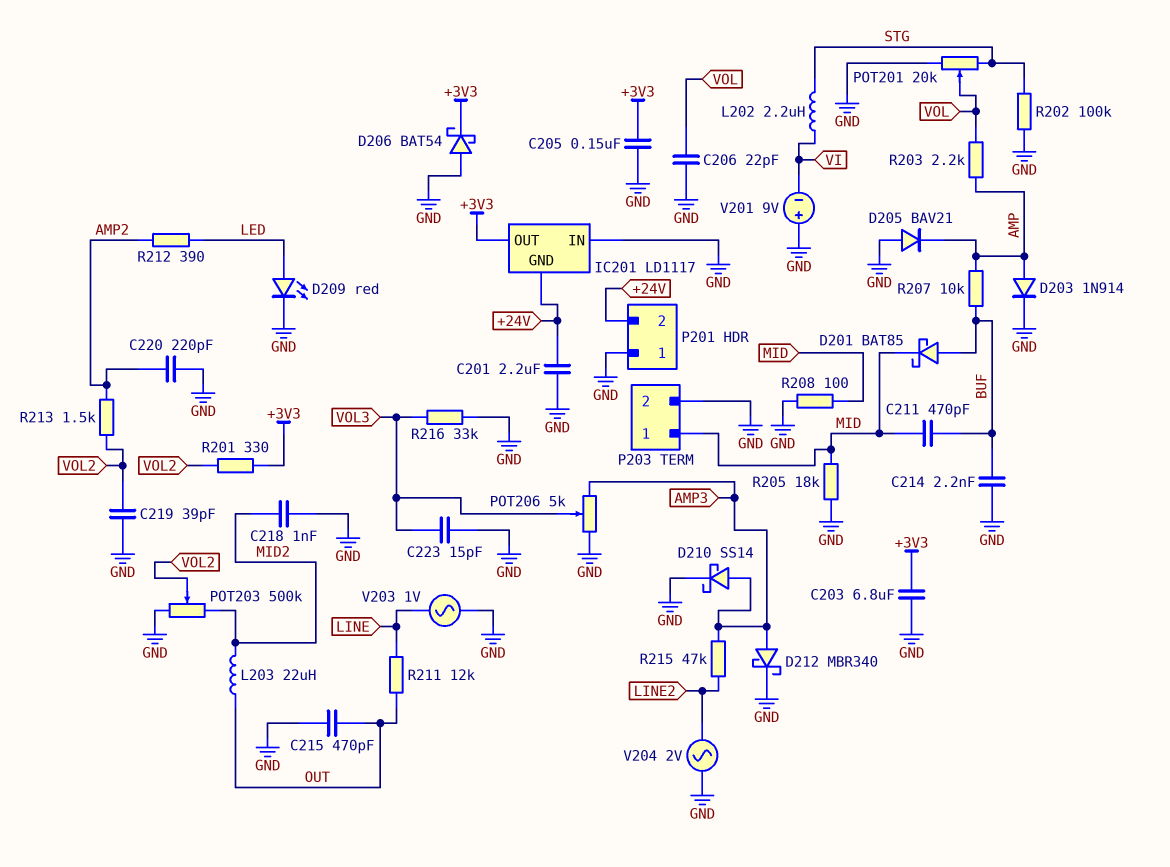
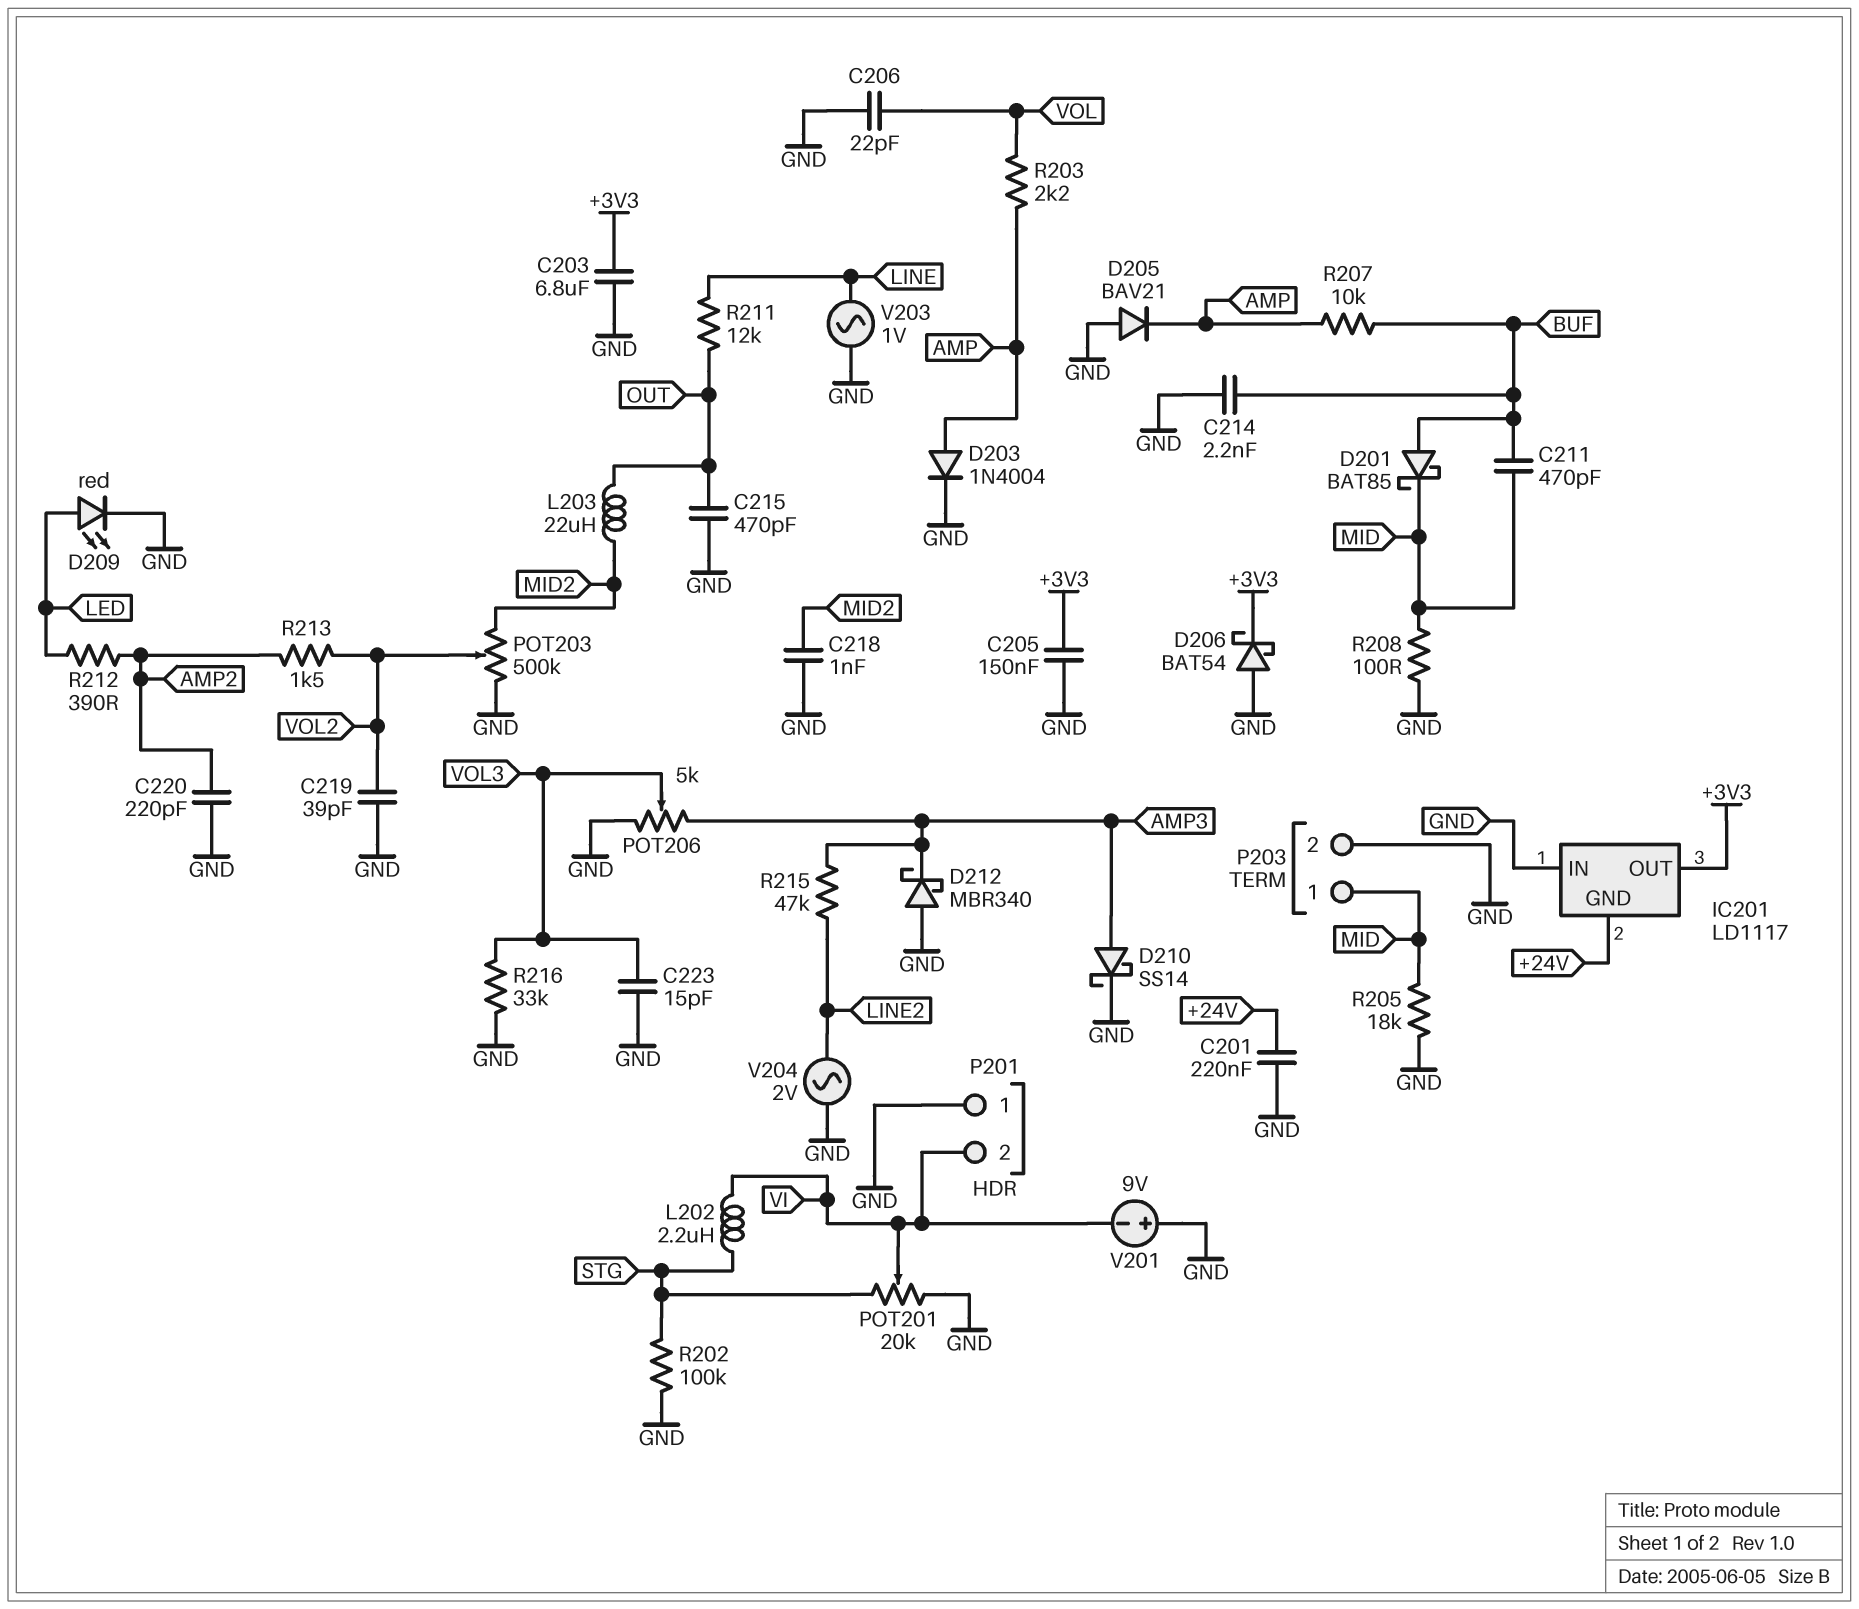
C201: 2.2uF (+24V, GND) -> 220nF (+24V, GND)
D203: diode 1N914 (A AMP, K GND) -> diode 1N4004 (A AMP, K GND)
D212: schottky MBR340 (A AMP3, K GND) -> schottky MBR340 (A GND, K AMP3)
P201 pin 2: +24V -> VI
POT201: 20k (GND, STG, wiper VOL) -> 20k (GND, STG, wiper VI)
R201: 330 (+3V3, VOL2) -> none

